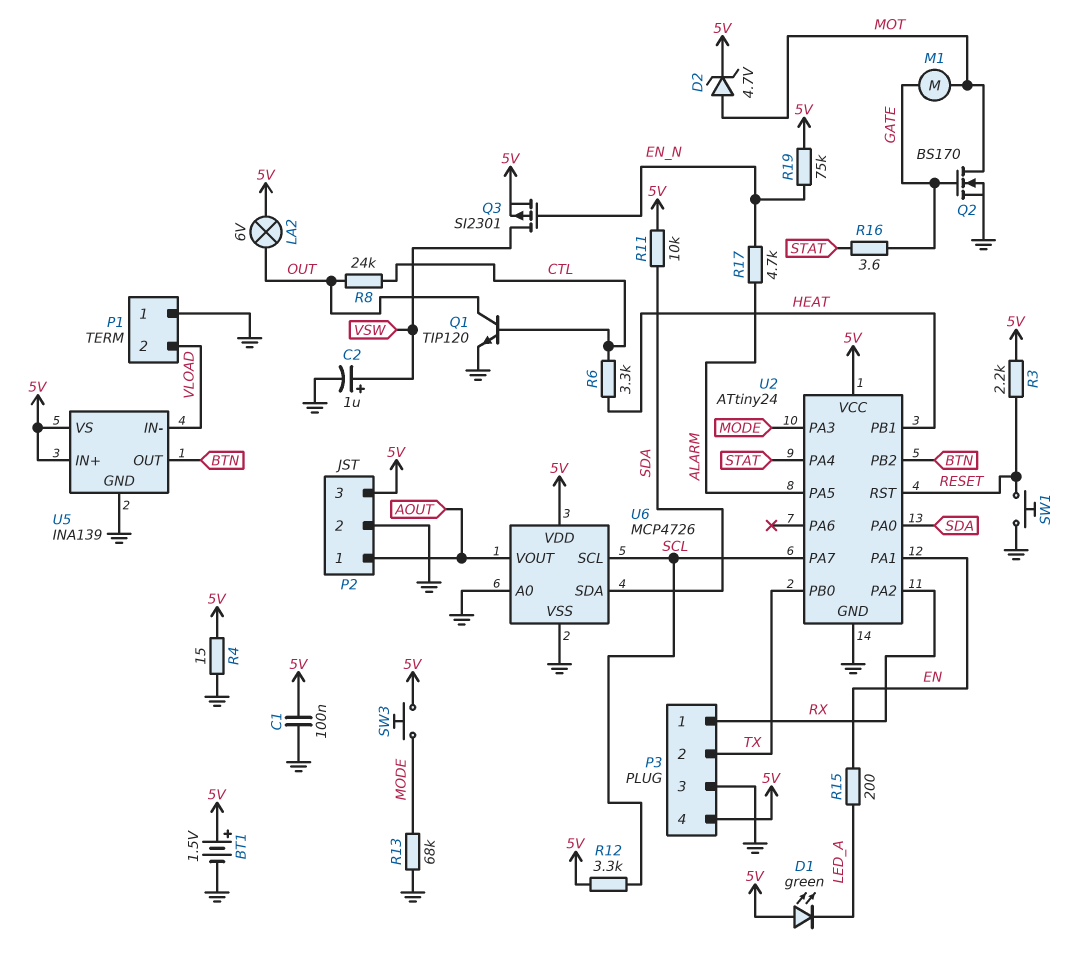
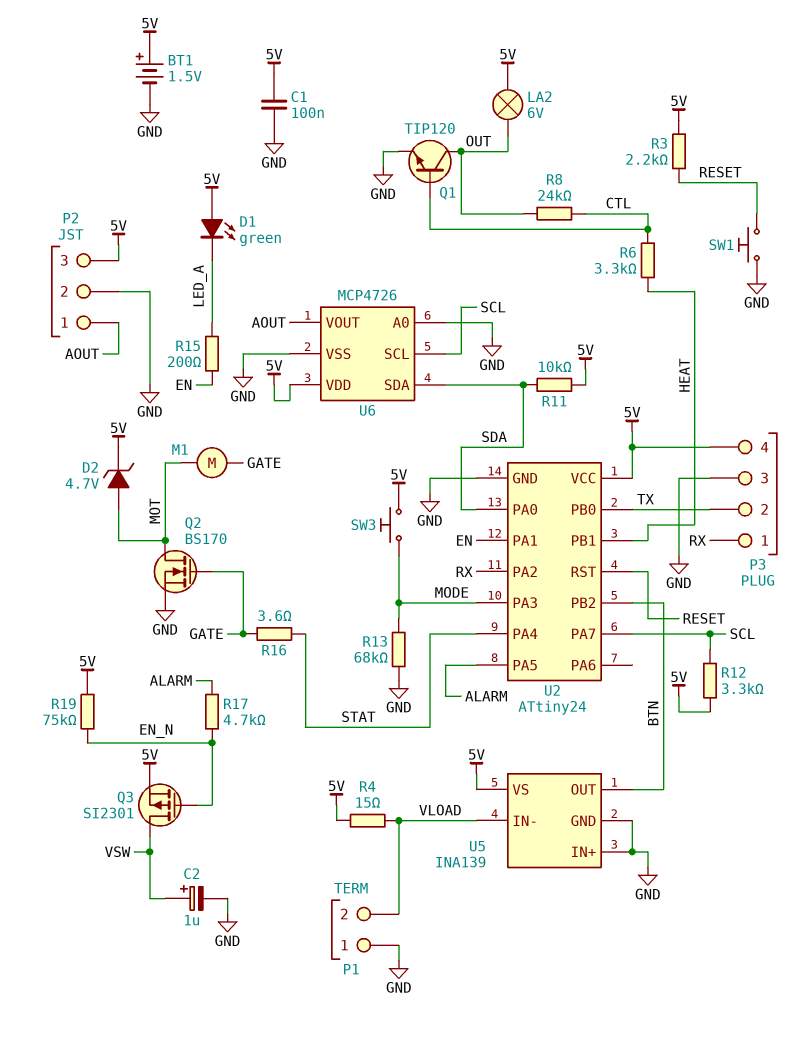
R4: 15 (5V, GND) -> 15 (5V, VLOAD)
U5 pin IN+: 5V -> GND

